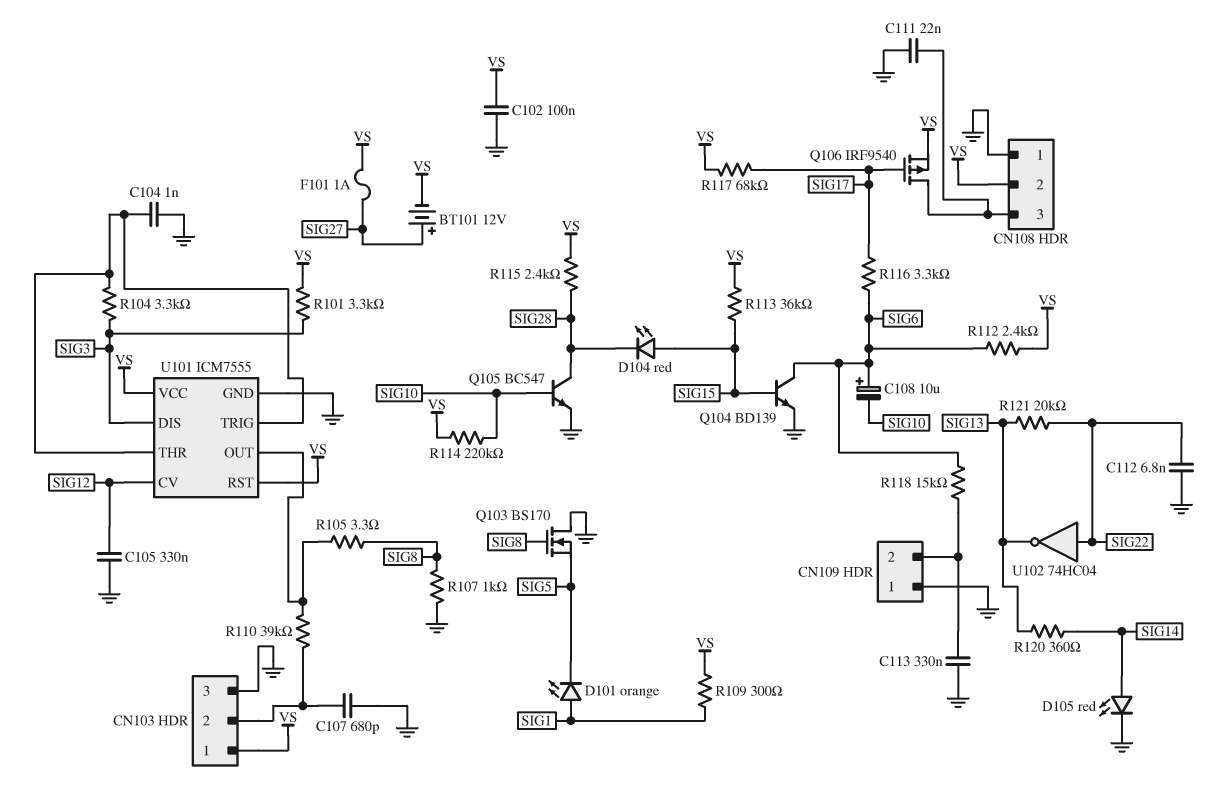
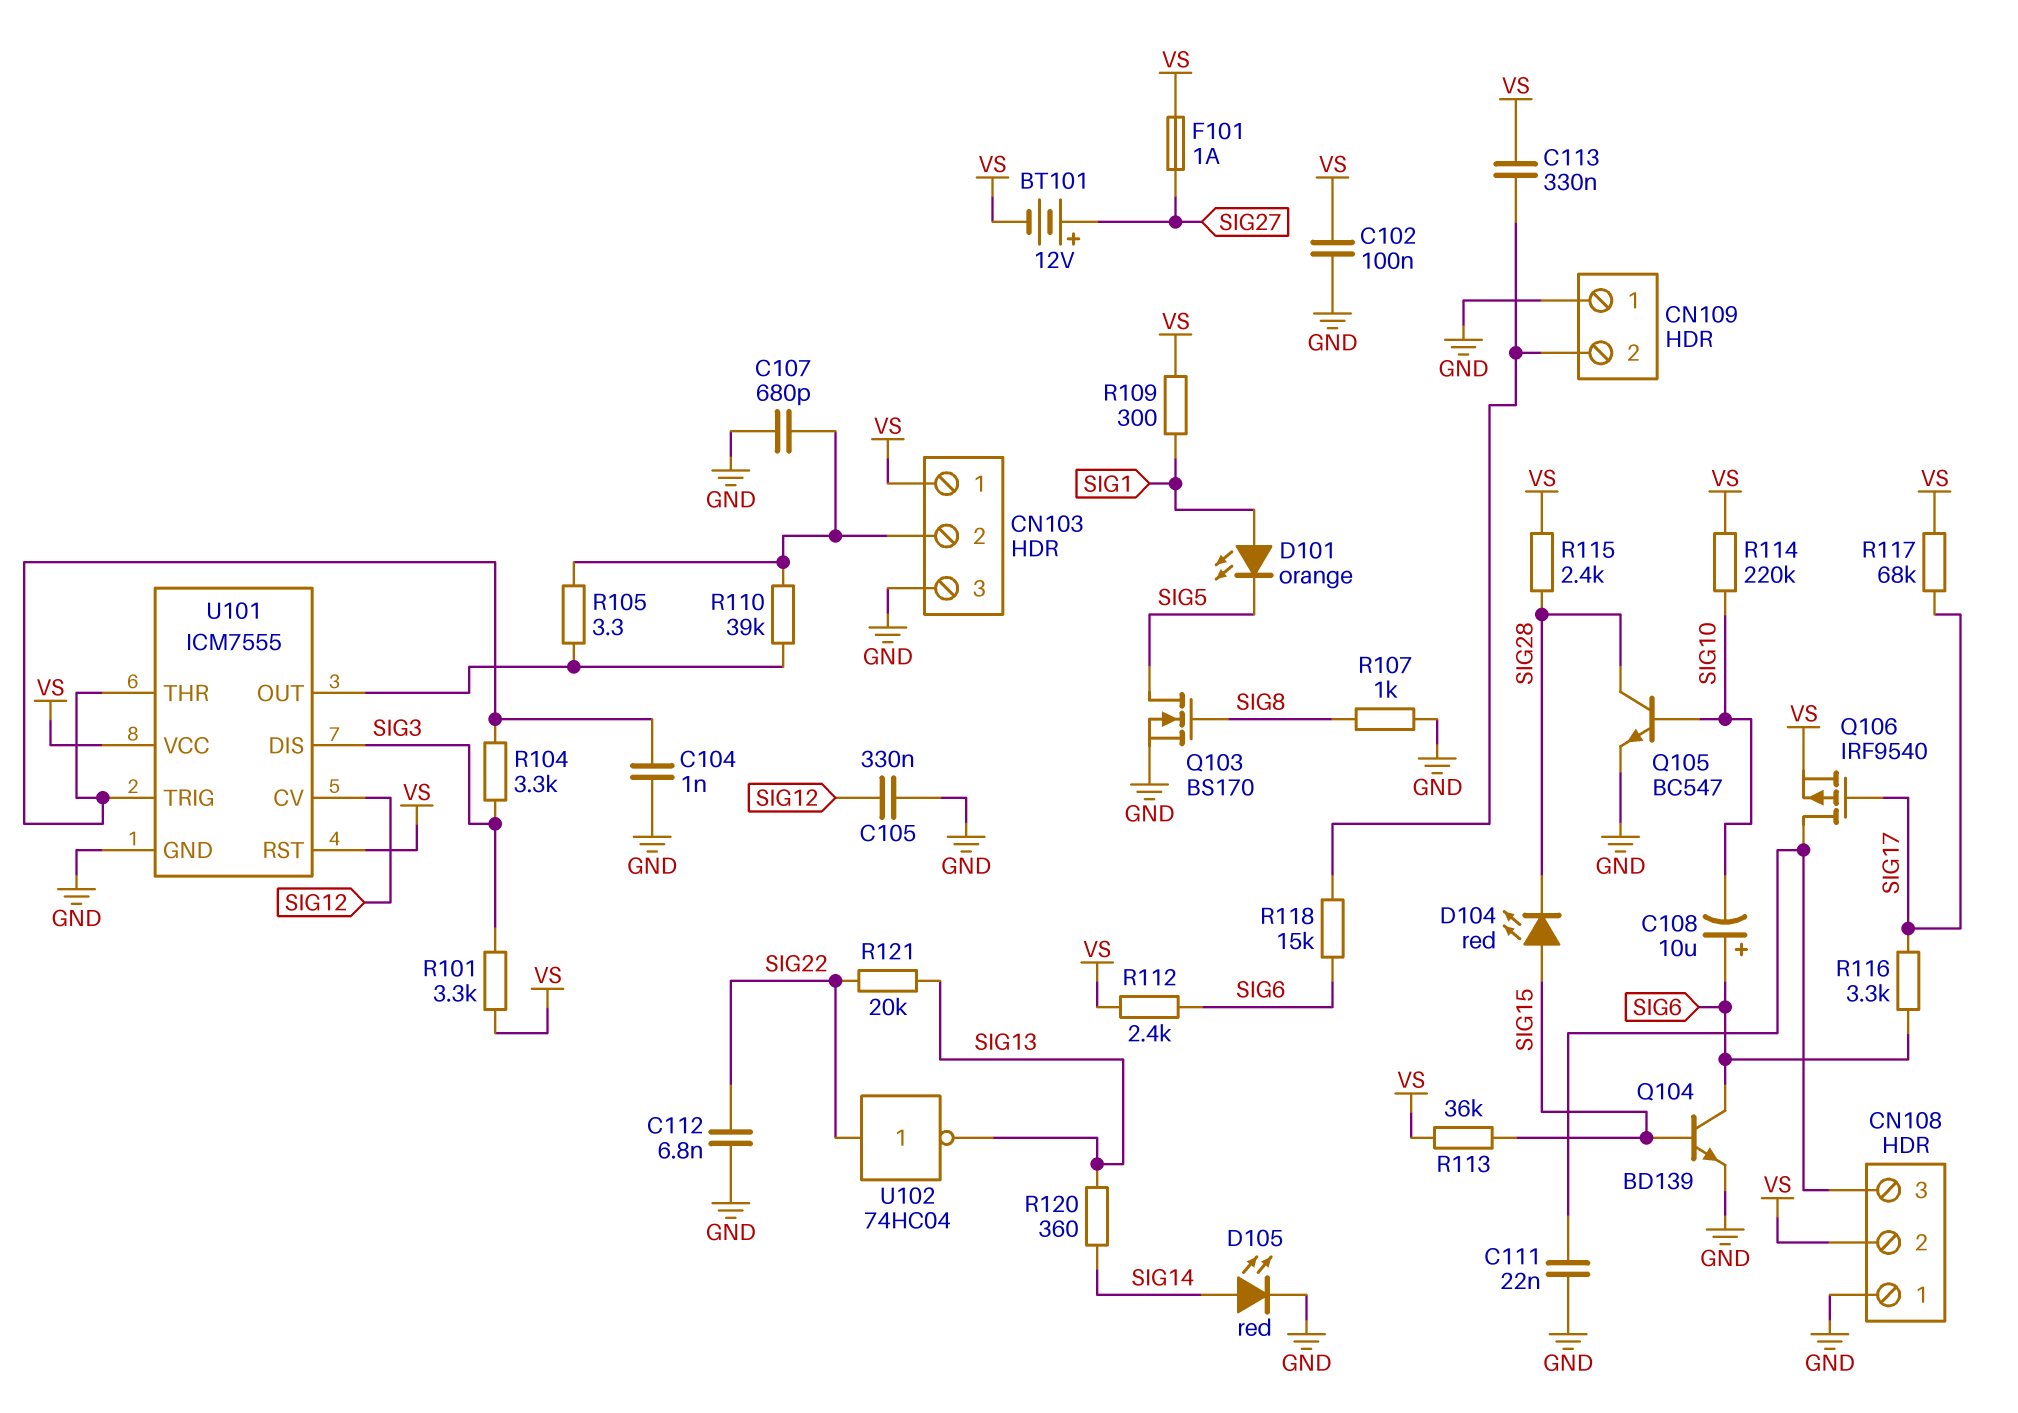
C113: 330nF (CN109/2, GND) -> 330nF (CN109/2, VS)
Q103: NMOS BS170 (G SIG8, D GND, S SIG5) -> NMOS BS170 (G SIG8, D SIG5, S GND)
R105: 3.3 (SIG8, U101/OUT) -> 3.3 (CN103/2, U101/OUT)

